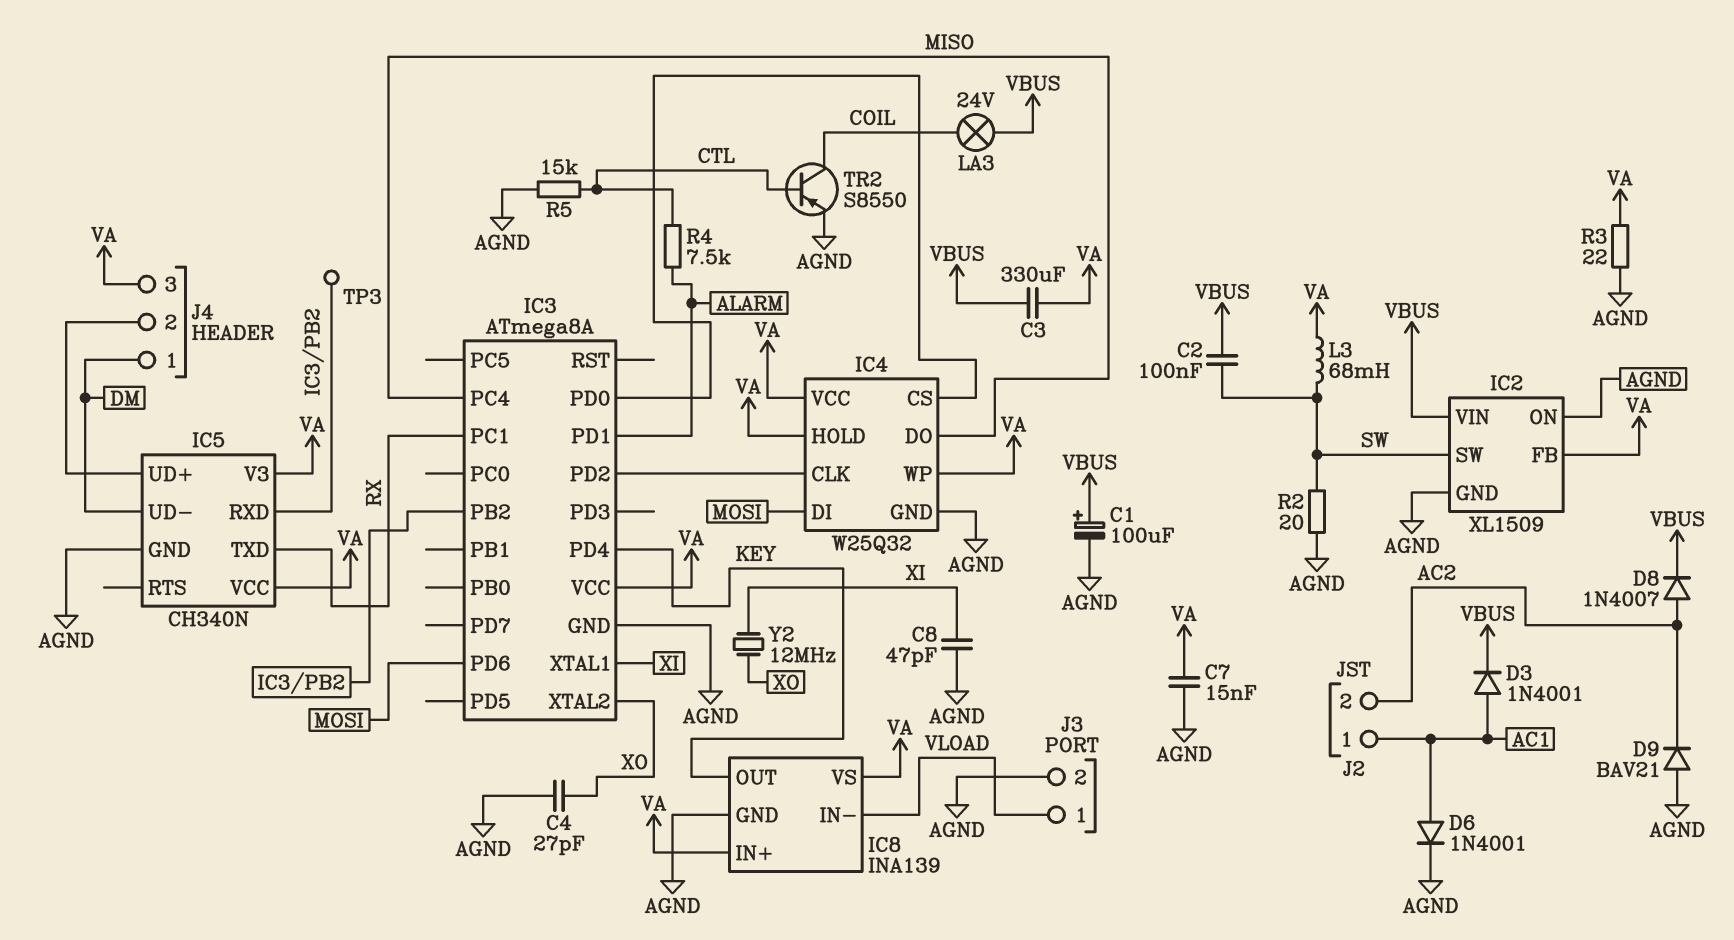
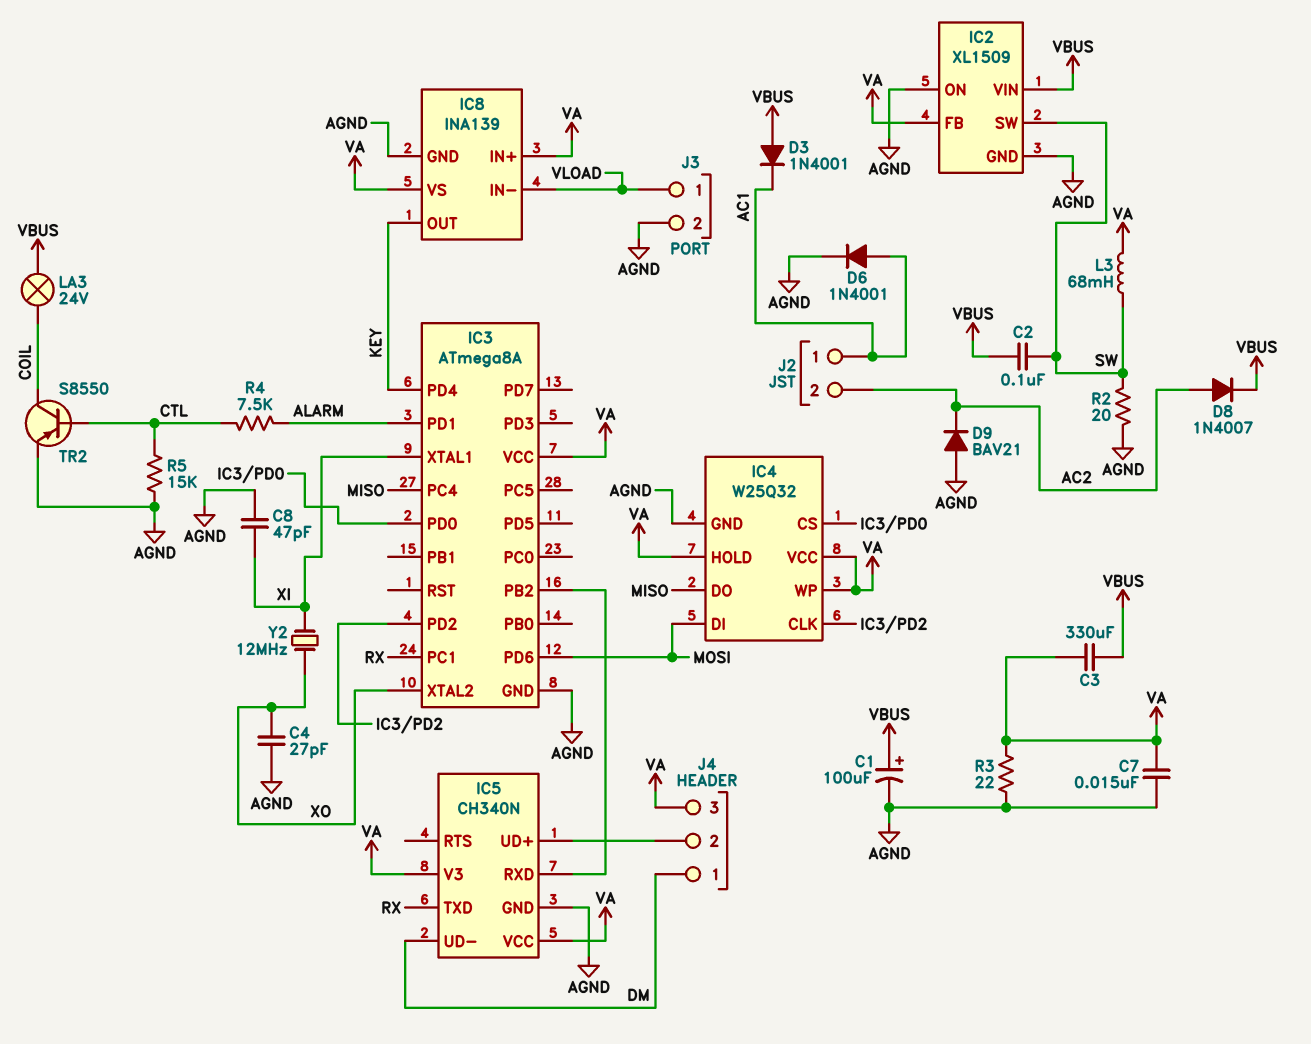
D3: diode 1N4001 (A AC1, K VBUS) -> diode 1N4001 (A VBUS, K AC1)
TP3: test point (IC3/PB2) -> none

